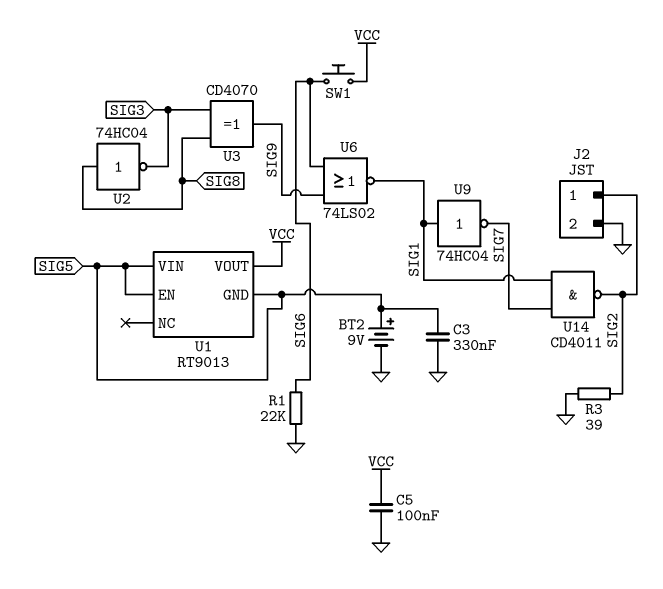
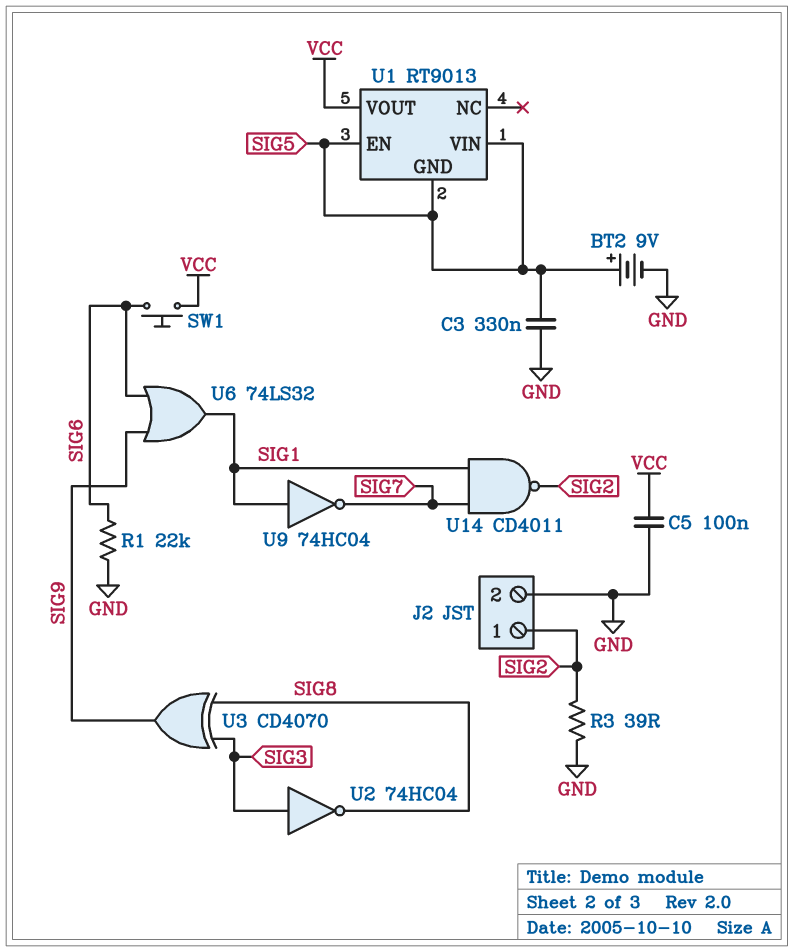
U2: NOT 74HC04 (in SIG8, out SIG3) -> NOT 74HC04 (in SIG3, out SIG8)
U6: NOR 74LS02 (in SIG6, in SIG9, out SIG1) -> OR 74LS32 (in SIG6, in SIG9, out SIG1)

